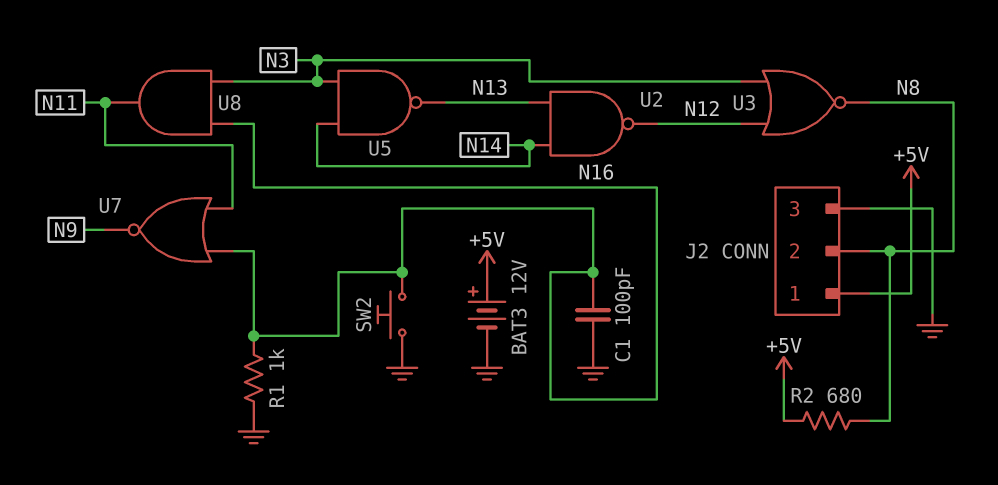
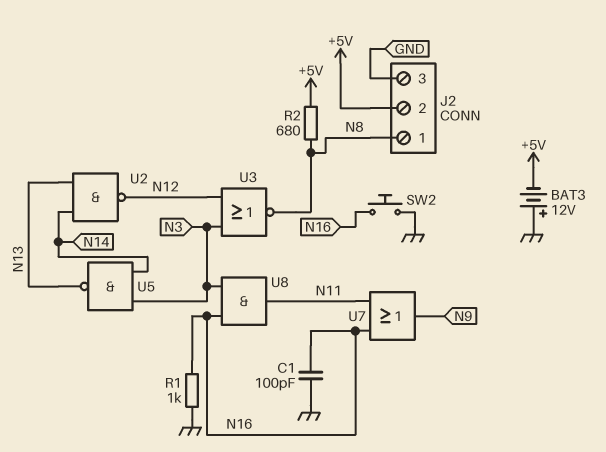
BAT3: 12V (plus +5V, minus GND) -> 12V (plus GND, minus +5V)
J2 pin 1: +5V -> N8
J2 pin 2: N8 -> +5V
U7: NOR (in N11, in N16, out N9) -> OR (in N11, in N16, out N9)

